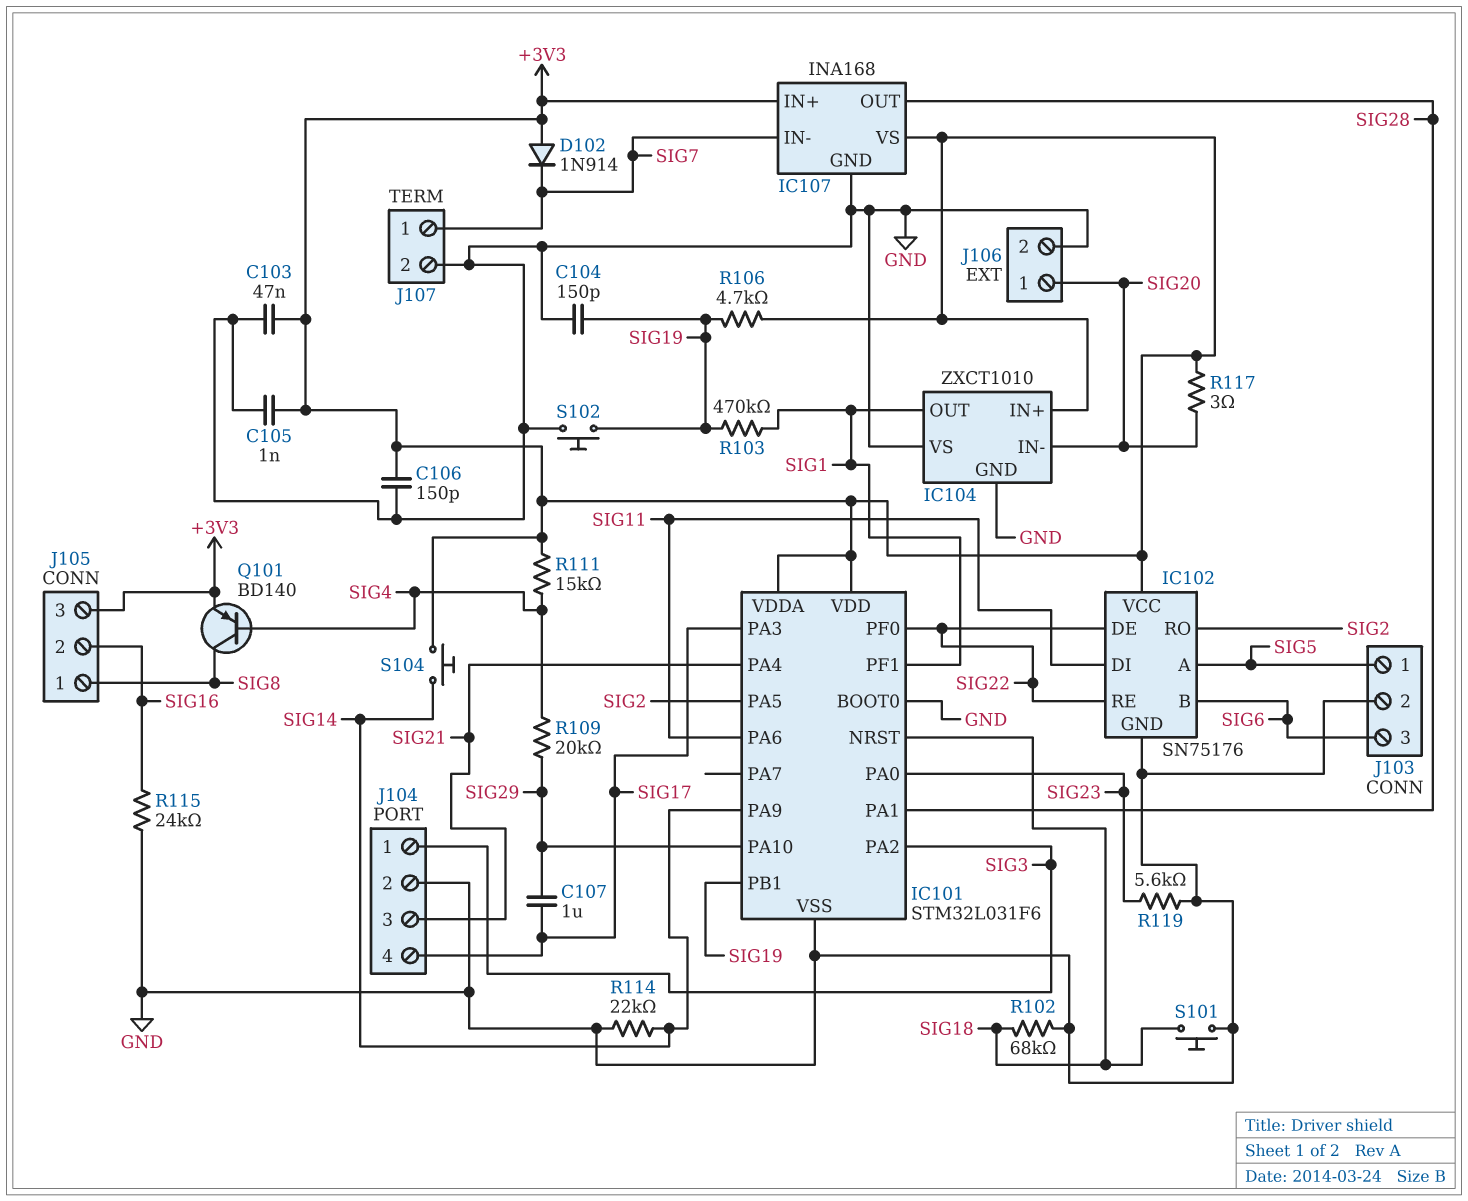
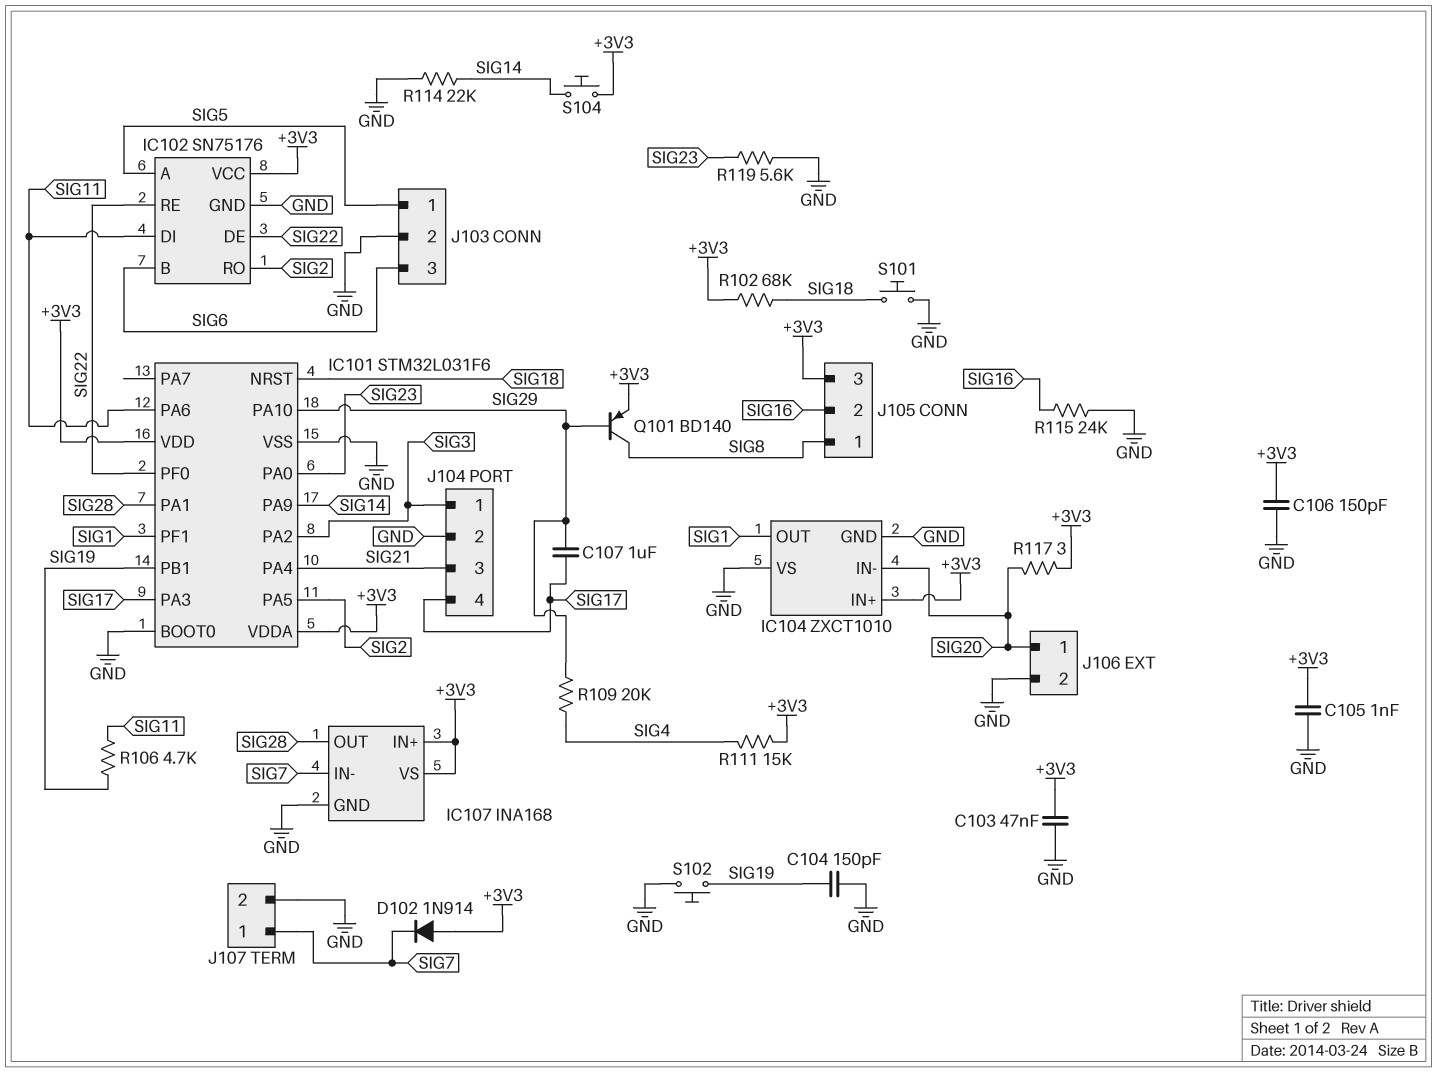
Q101: PNP BD140 (B SIG4, C SIG8, E +3V3) -> PNP BD140 (B SIG29, C SIG8, E +3V3)
R102: 68k (GND, SIG18) -> 68k (+3V3, SIG18)
R103: 470k (SIG1, SIG19) -> none
R106: 4.7k (+3V3, SIG19) -> 4.7k (SIG11, SIG19)

